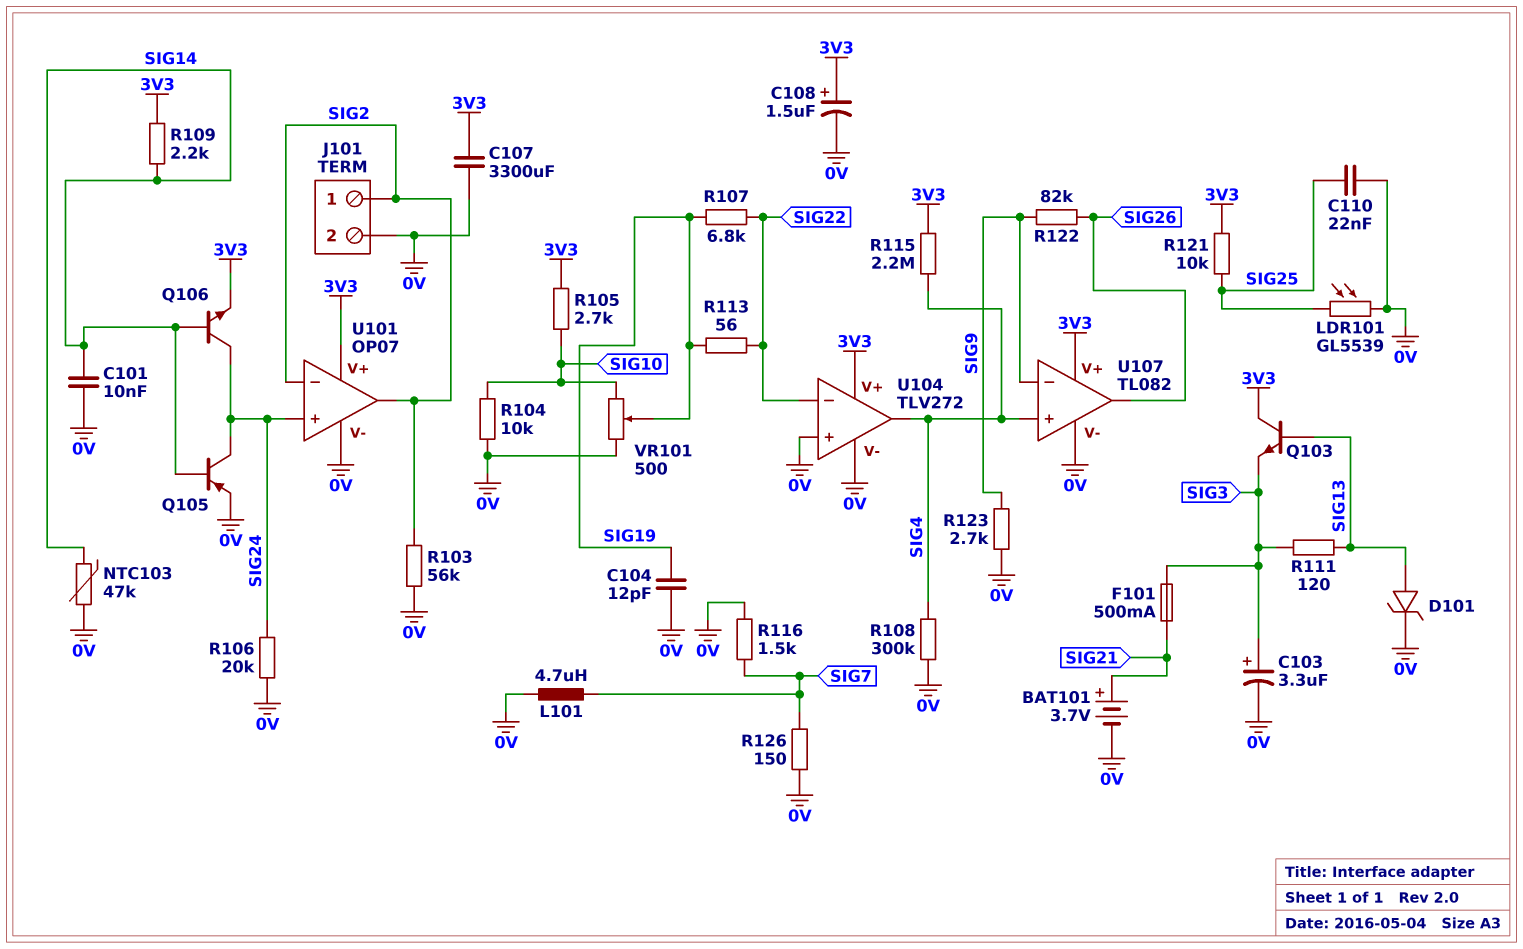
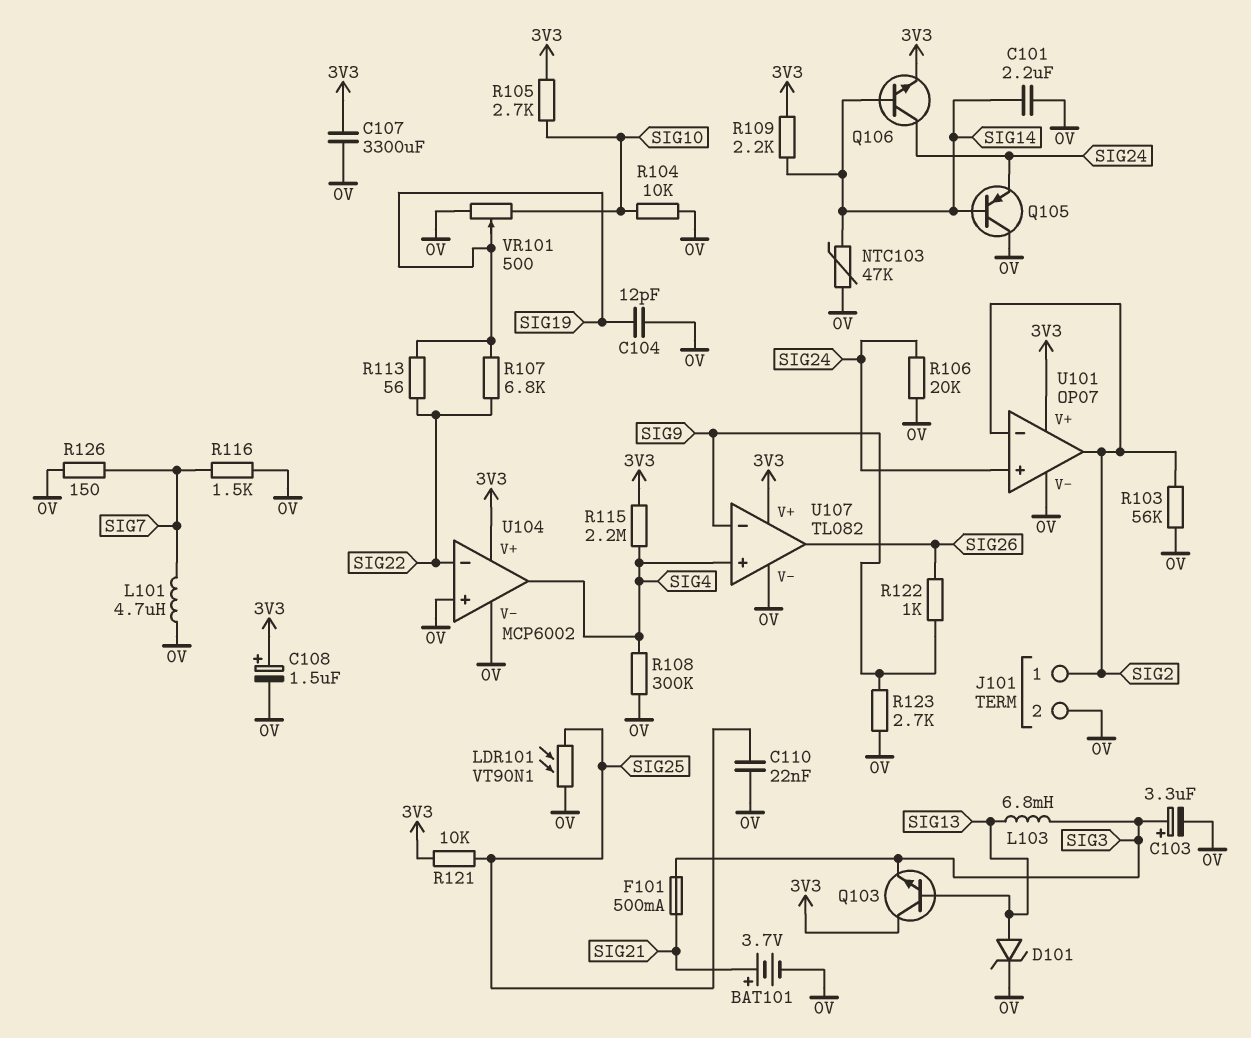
C101: 10nF (0V, SIG14) -> 2.2uF (0V, SIG14)
L103: none -> 6.8mH (SIG3, SIG13)
LDR101: GL5539 (0V, SIG25) -> VT90N1 (0V, SIG25)
Q105: PNP (B SIG14, C SIG24, E 0V) -> PNP (B SIG14, C 0V, E SIG24)
R111: 120 (SIG3, SIG13) -> none
R122: 82k (SIG9, SIG26) -> 1k (SIG9, SIG26)
U104: TLV272 -> MCP6002

